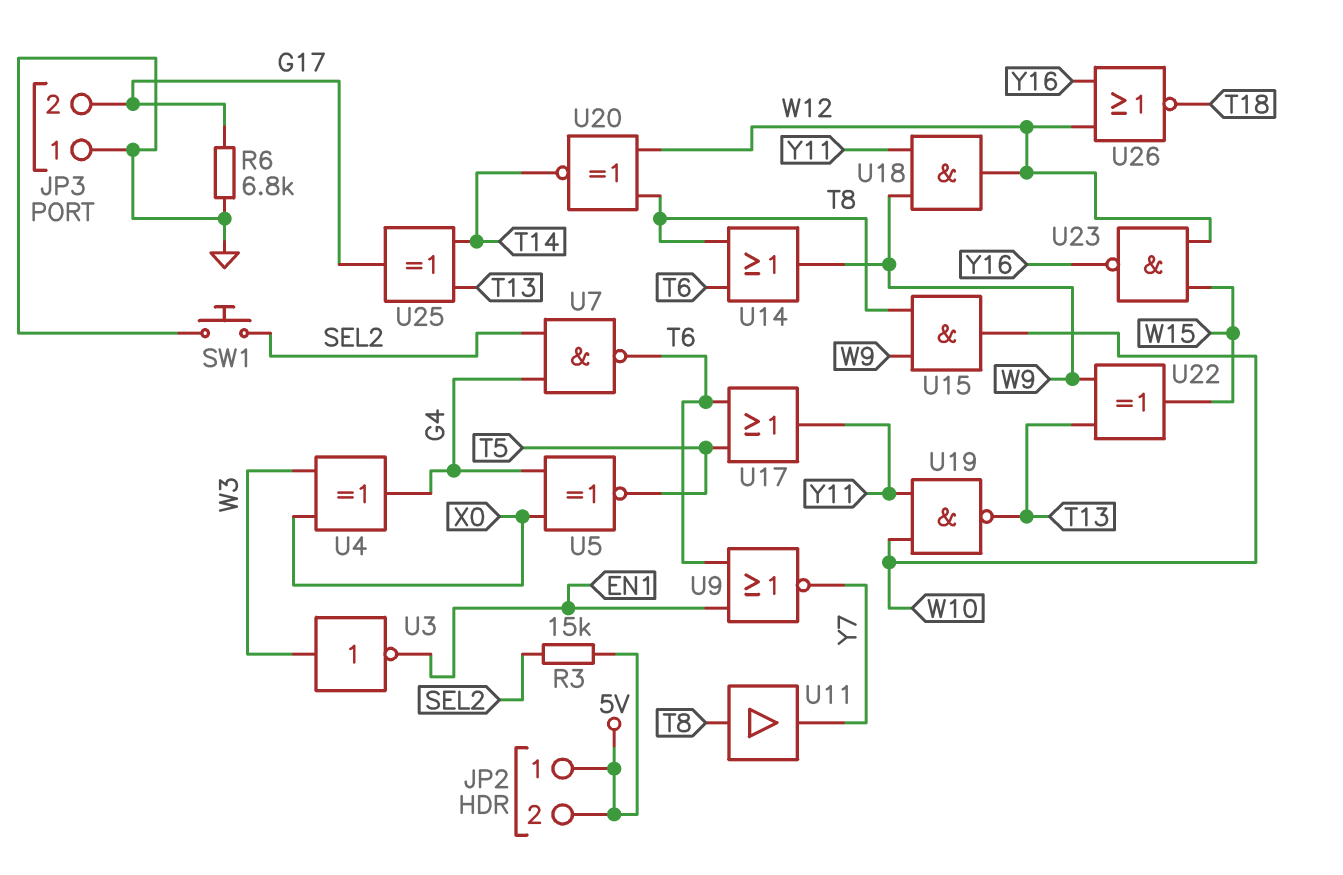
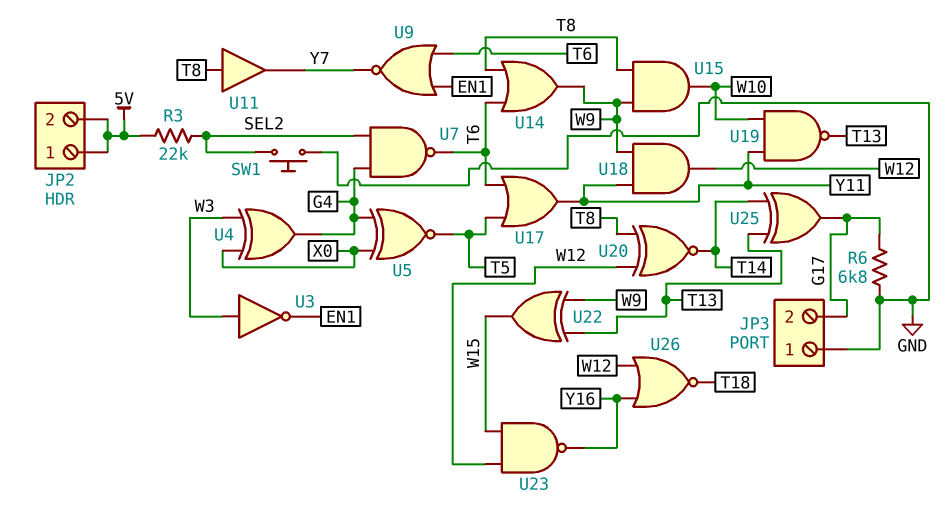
R3: 15k (5V, SEL2) -> 22k (5V, SEL2)

